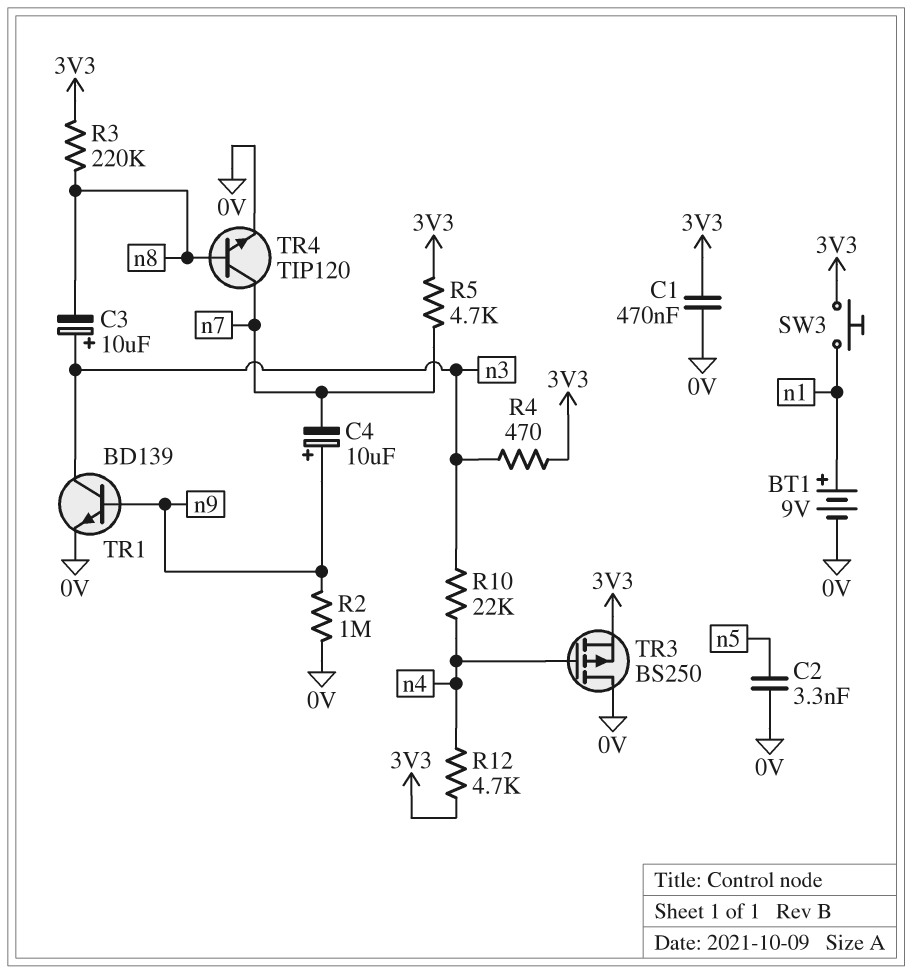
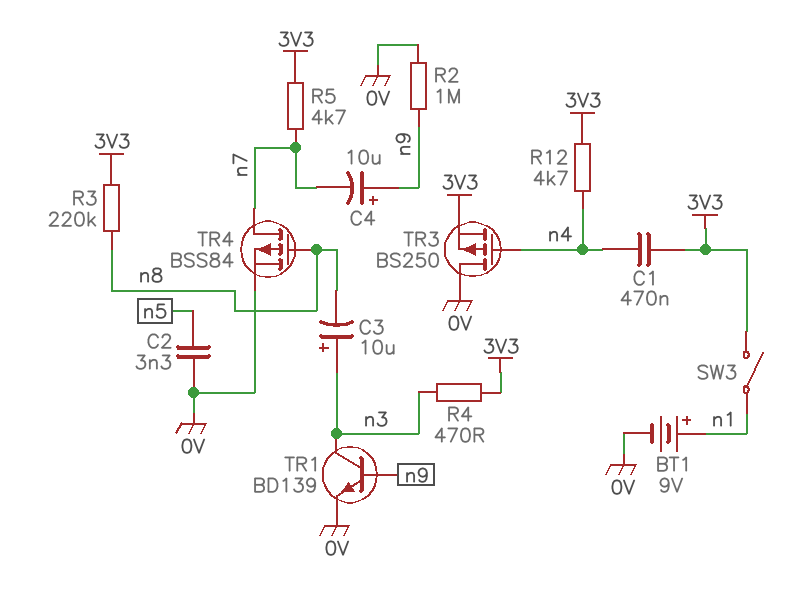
C1: 470nF (0V, 3V3) -> 470nF (3V3, n4)
R10: 22k (n3, n4) -> none
SW3: button (3V3, n1) -> switch (3V3, n1)
TR4: NPN TIP120 (B n8, C n7, E 0V) -> PMOS BSS84 (G n8, D n7, S 0V)

